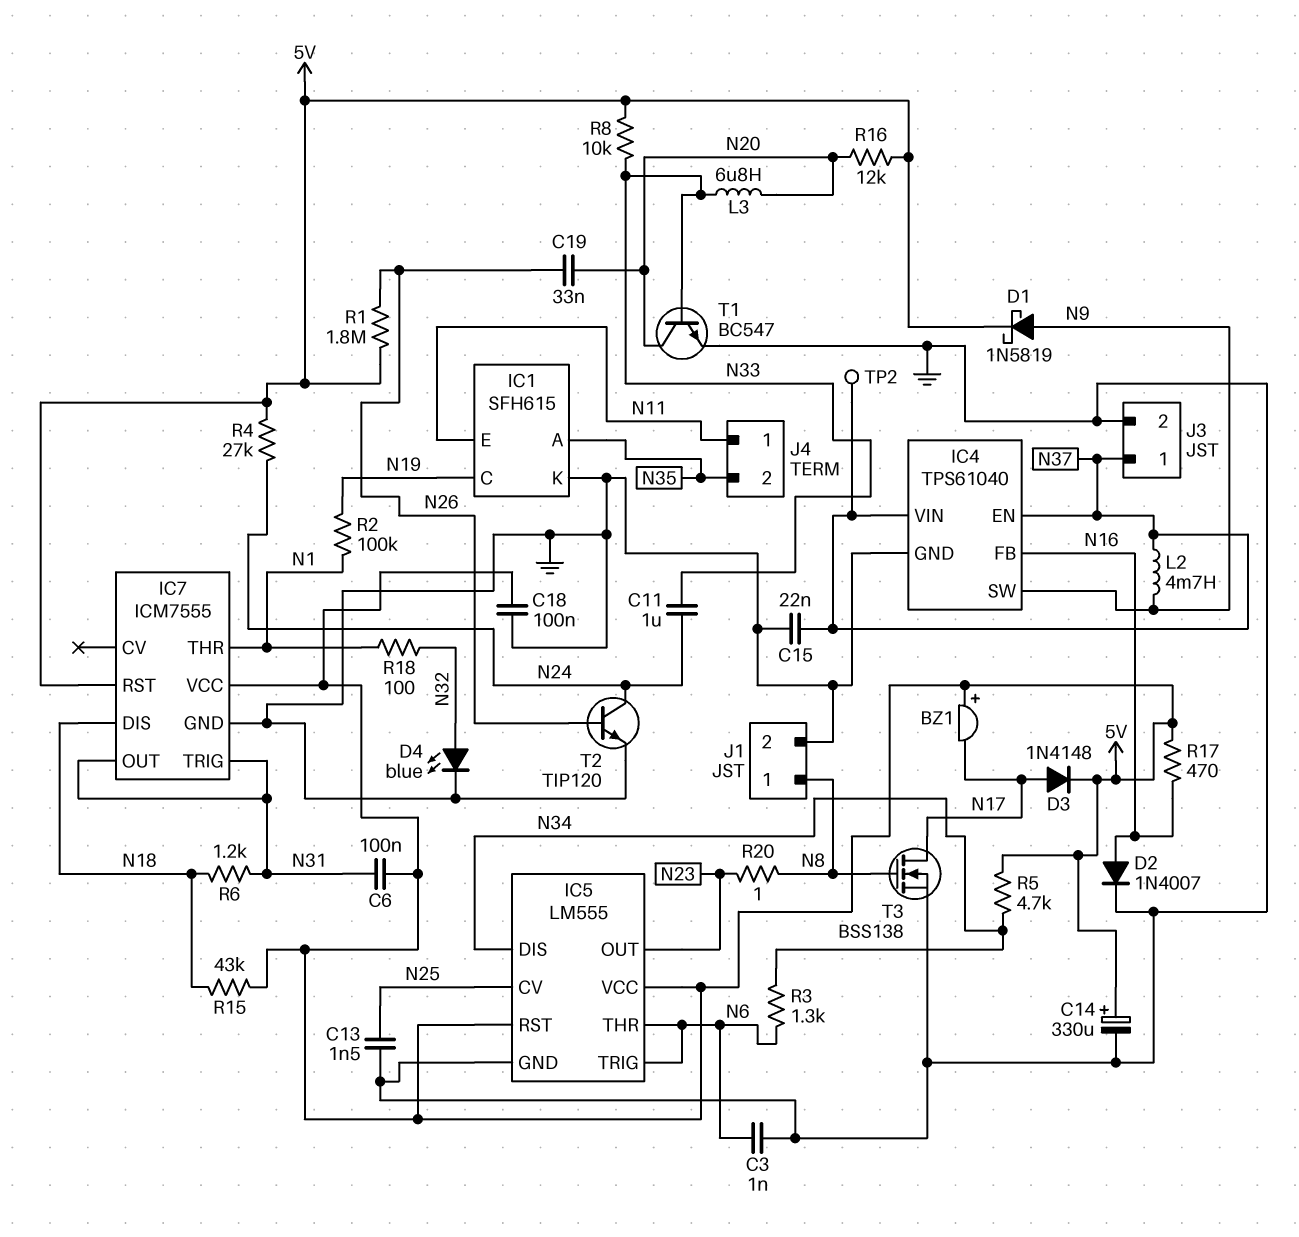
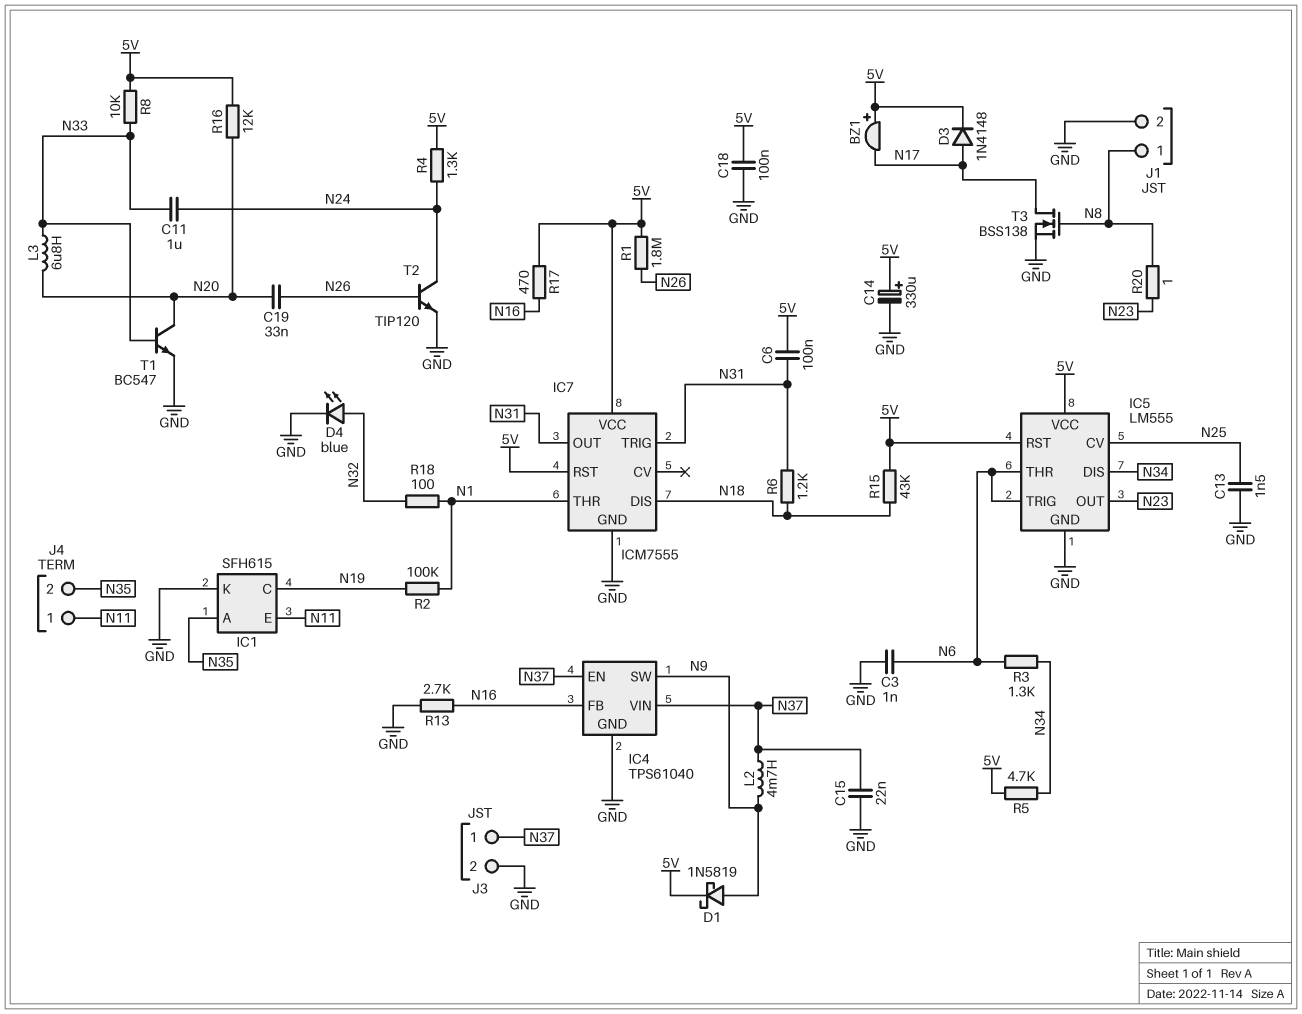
D2: diode 1N4007 (A N16, K GND) -> none
R4: 27k (5V, N24) -> 1.3k (5V, N24)
R13: none -> 2.7k (GND, N16)
TP2: test point (N37) -> none

